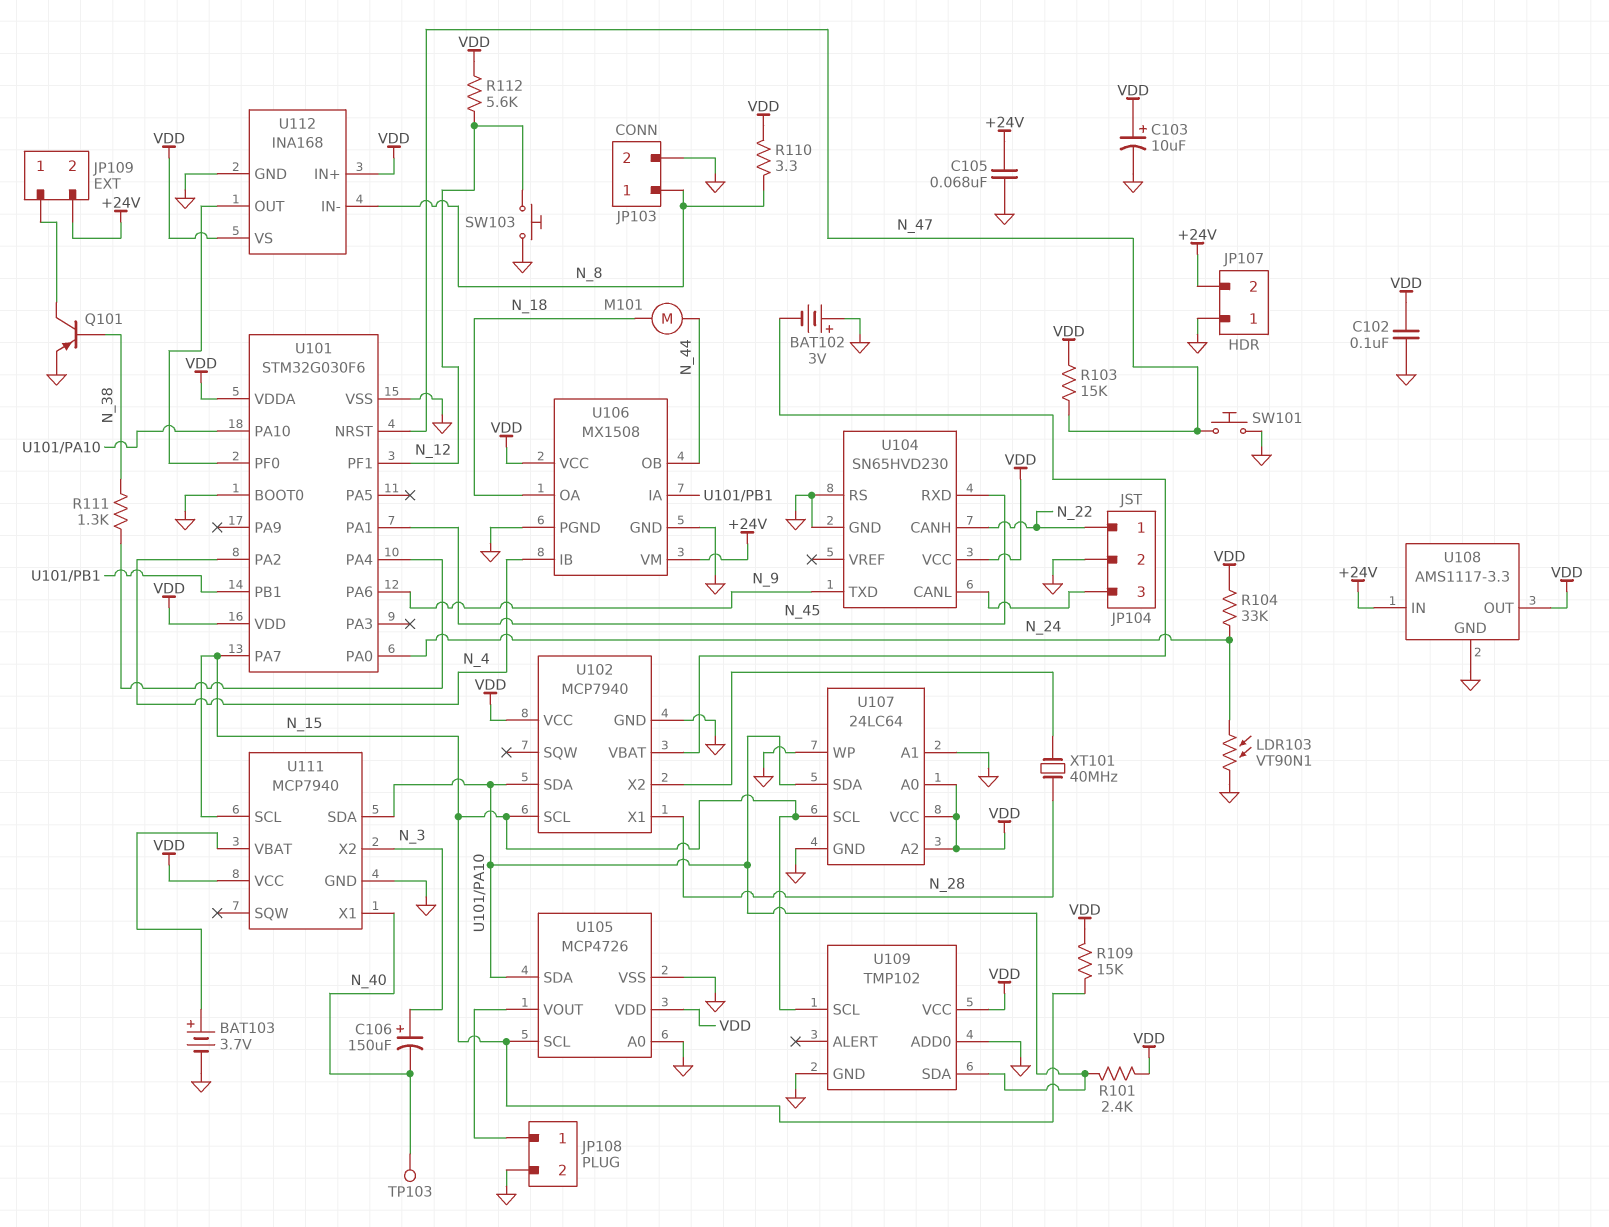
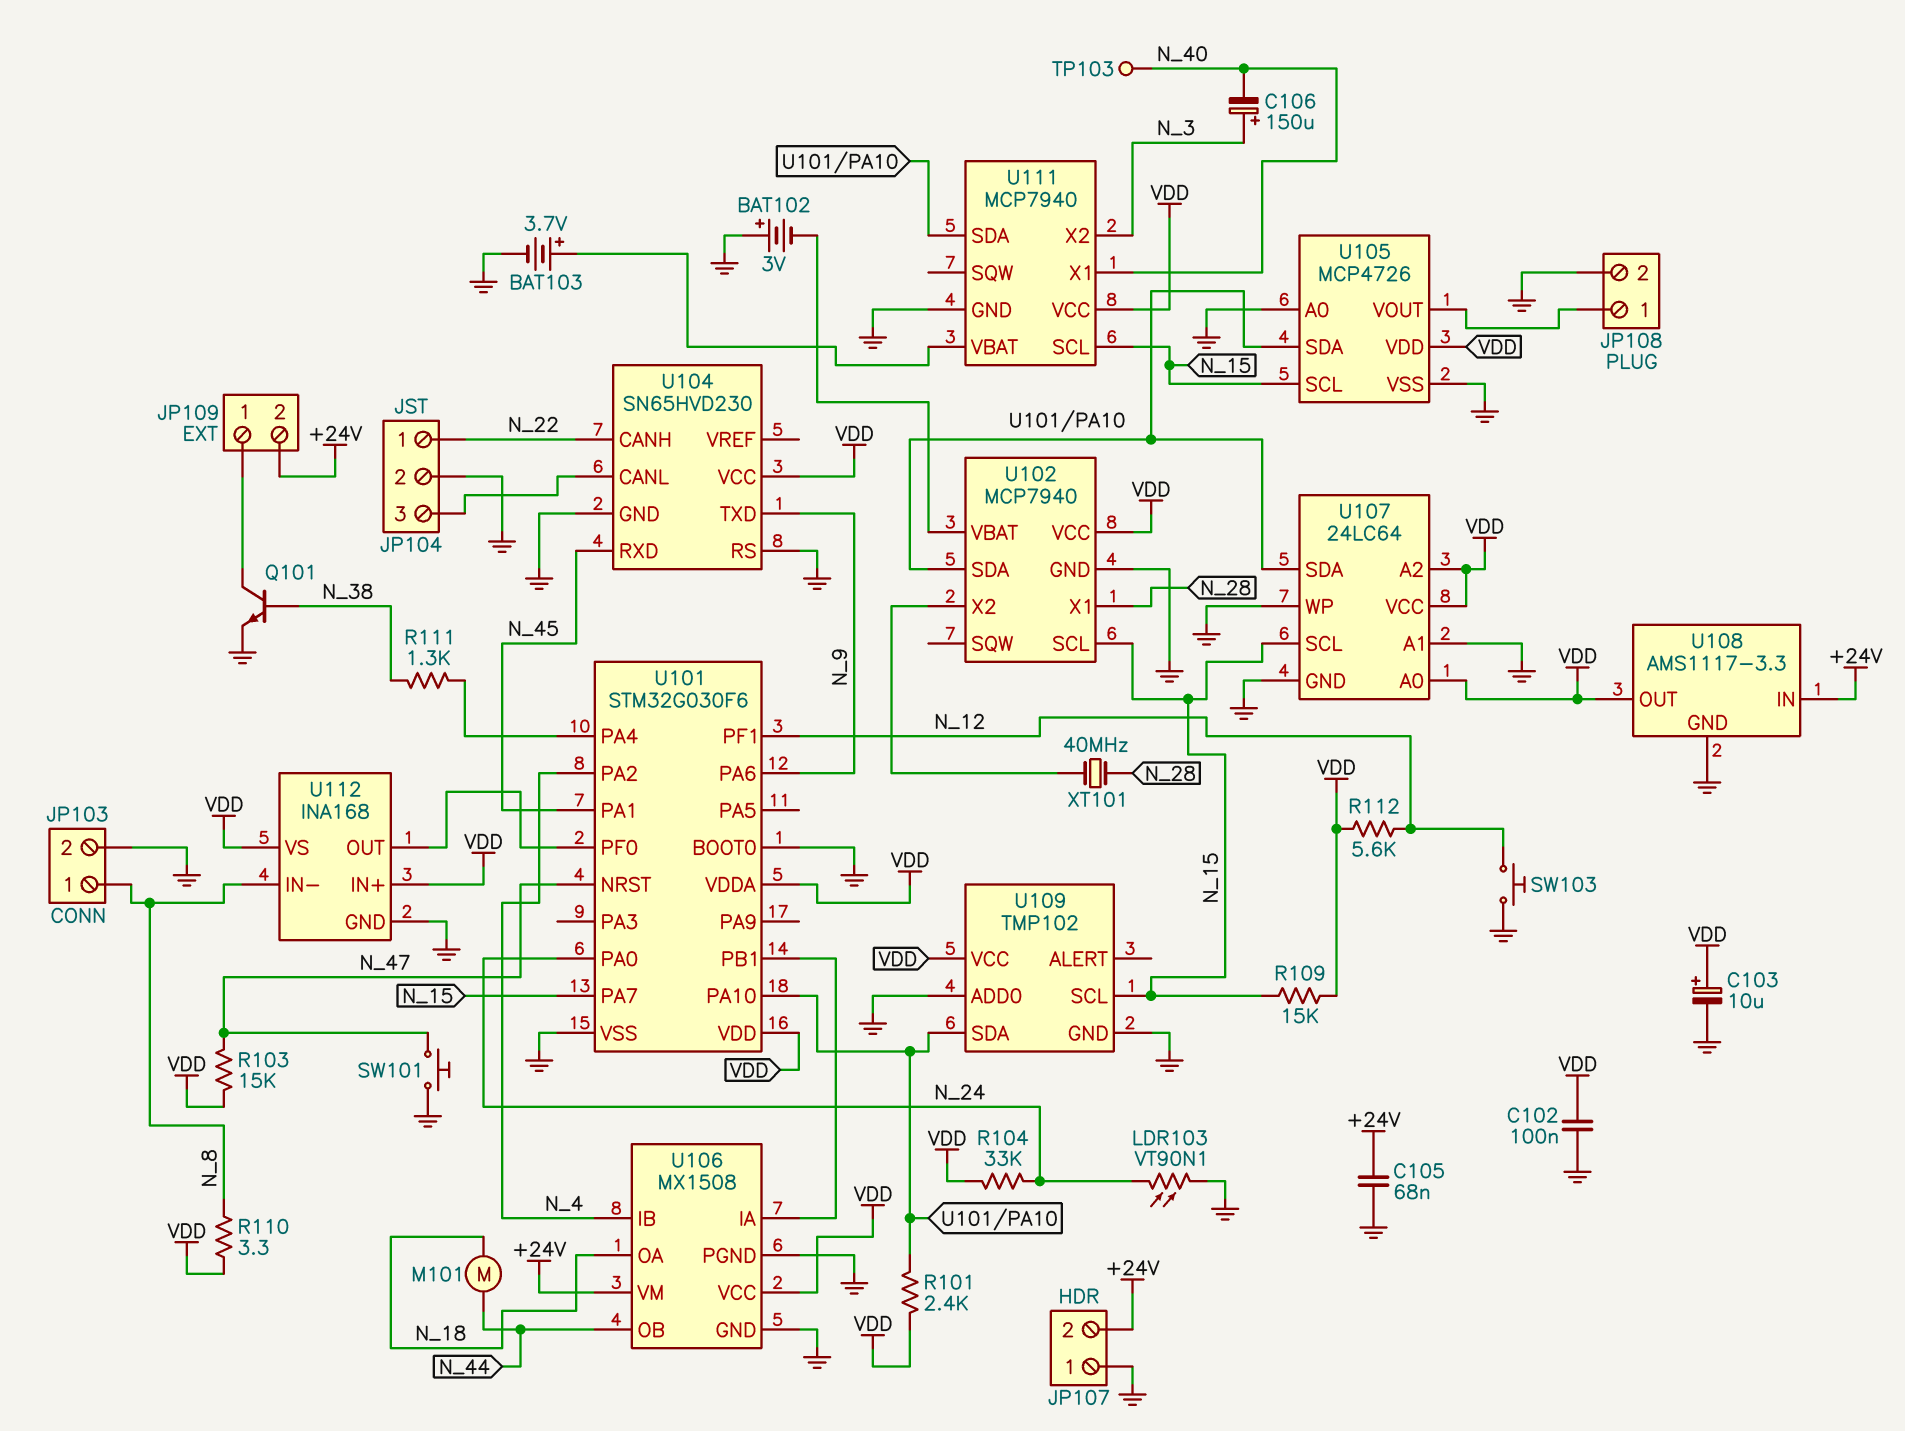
Q101: PNP (B N_38, C JP109/1, E GND) -> NPN (B N_38, C JP109/1, E GND)

